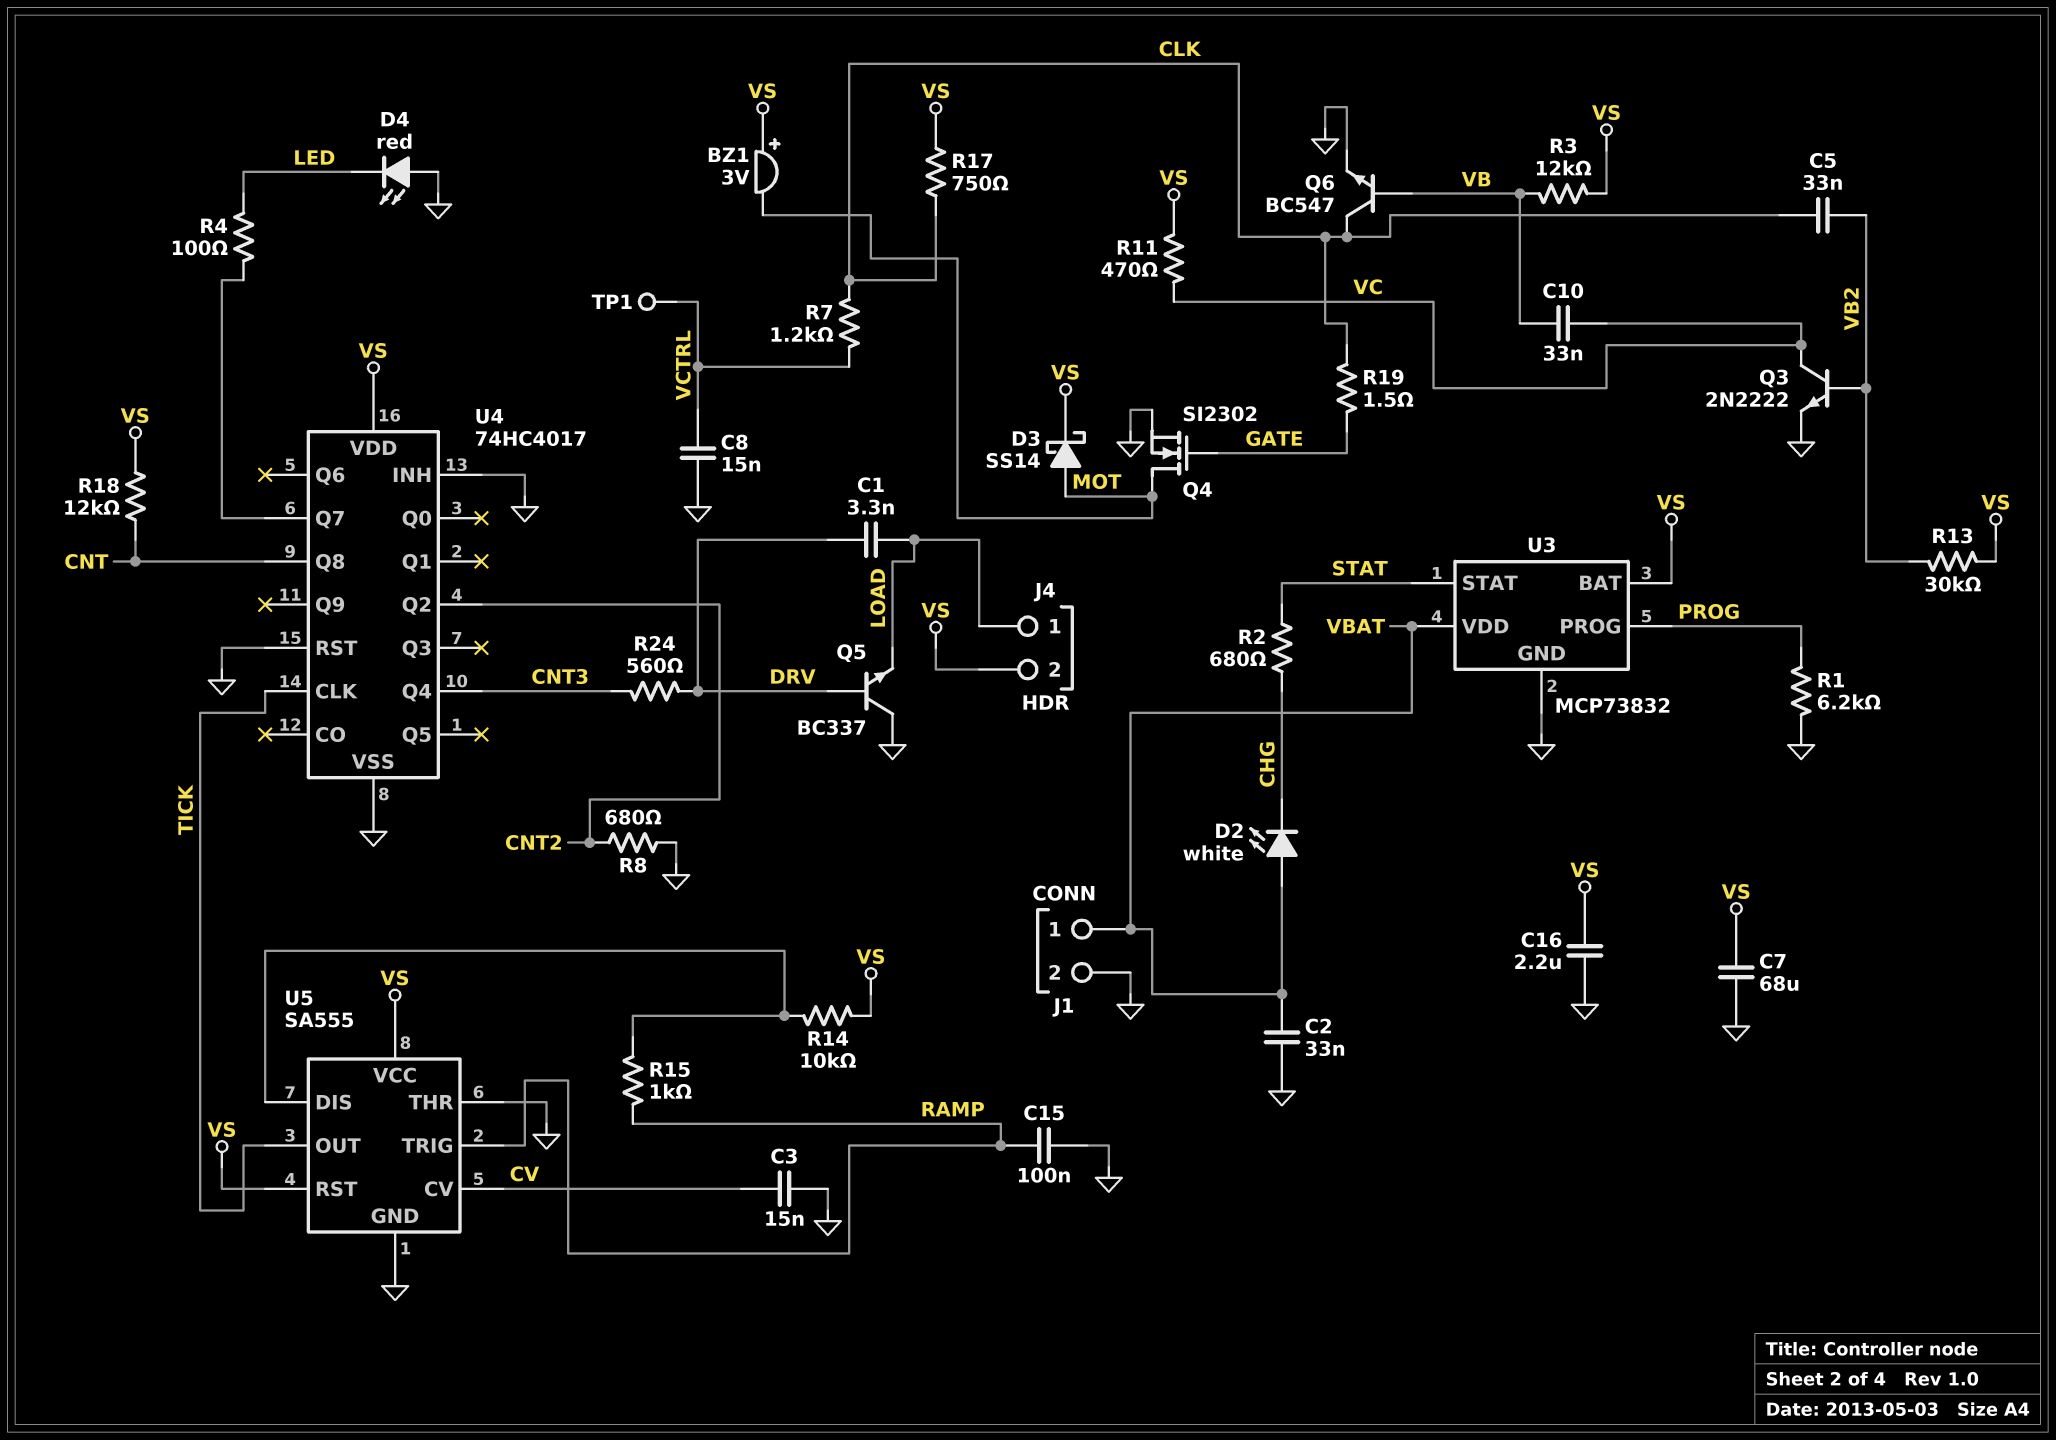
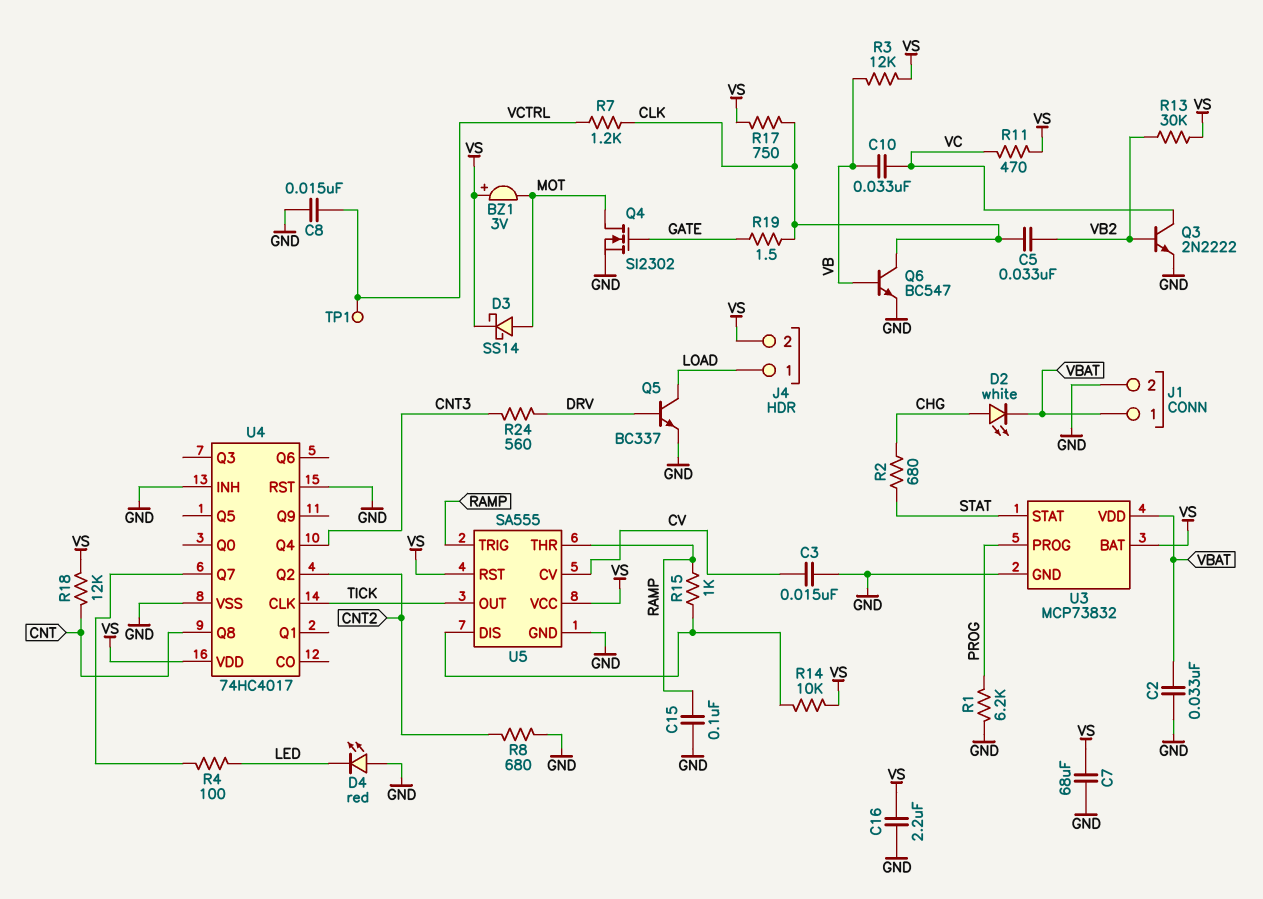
C1: 3.3nF (DRV, LOAD) -> none
D2: LED white (A VBAT, K CHG) -> LED white (A CHG, K VBAT)
Q5: NPN BC337 (B DRV, C GND, E LOAD) -> NPN BC337 (B DRV, C LOAD, E GND)
U5 pin THR: GND -> RAMP

